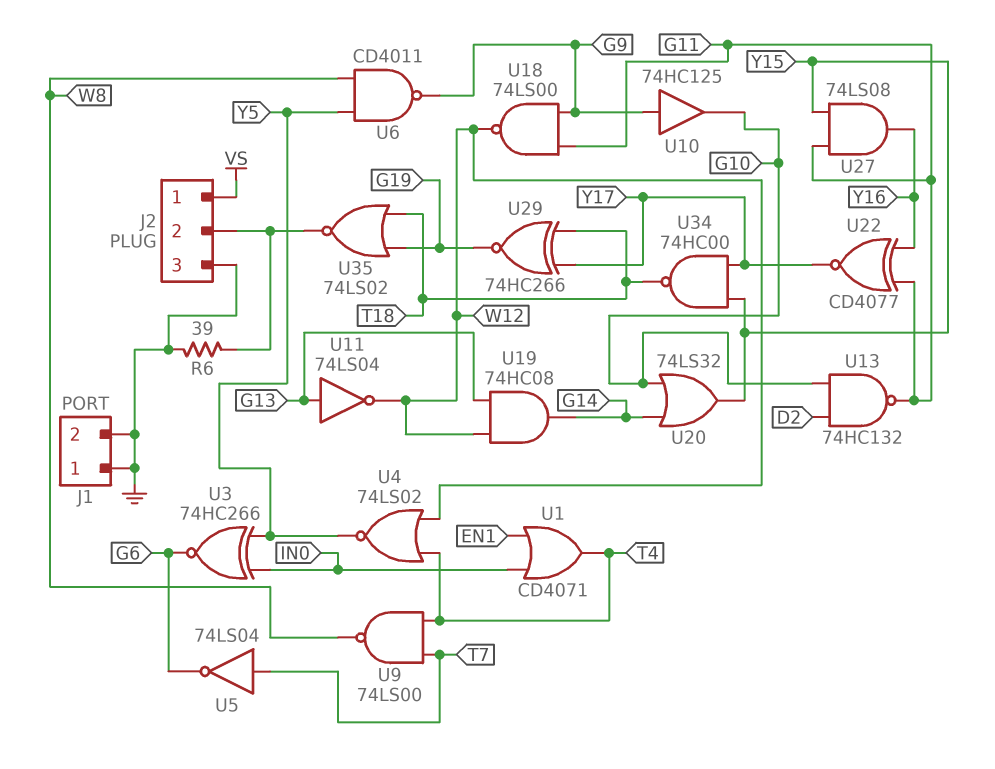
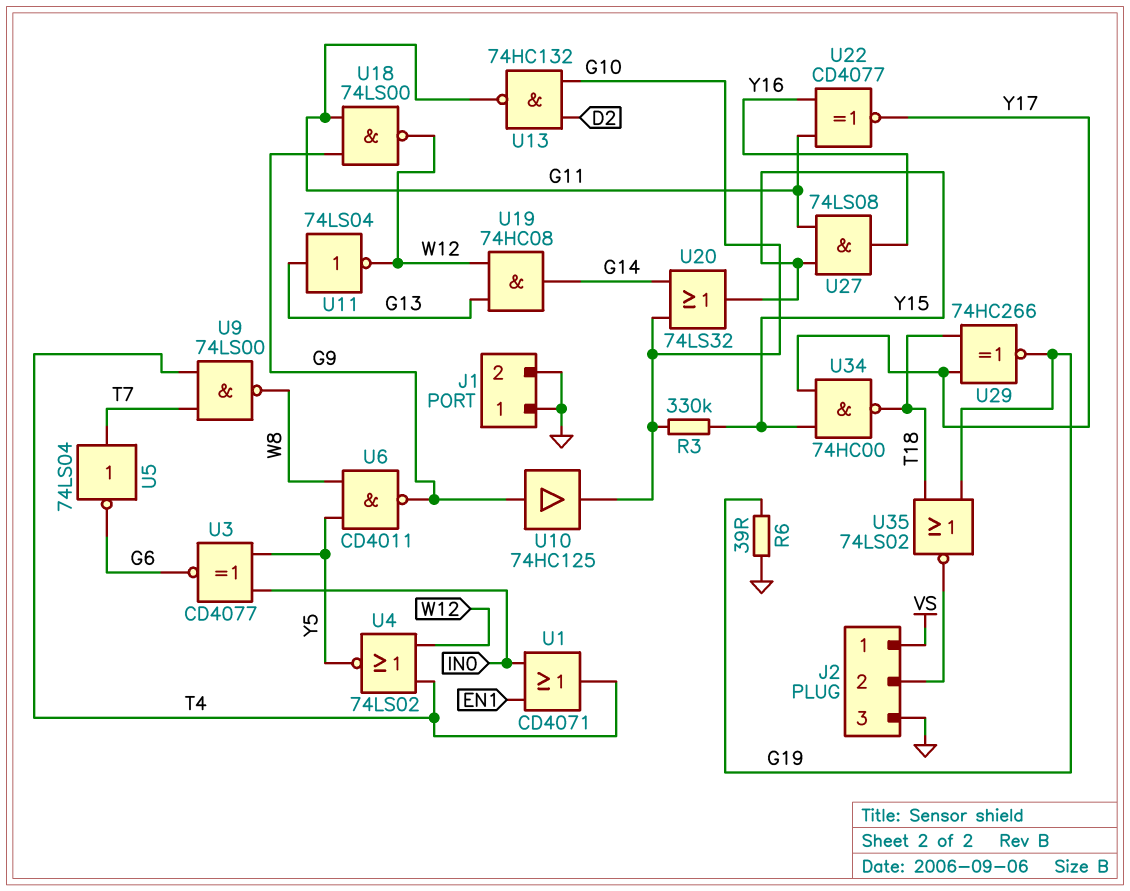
R3: none -> 330k (G10, Y15)
R6: 39 (GND, J2/2) -> 39 (G19, GND)
U3: XNOR 74HC266 (in IN0, in Y5, out G6) -> XNOR CD4077 (in IN0, in Y5, out G6)

